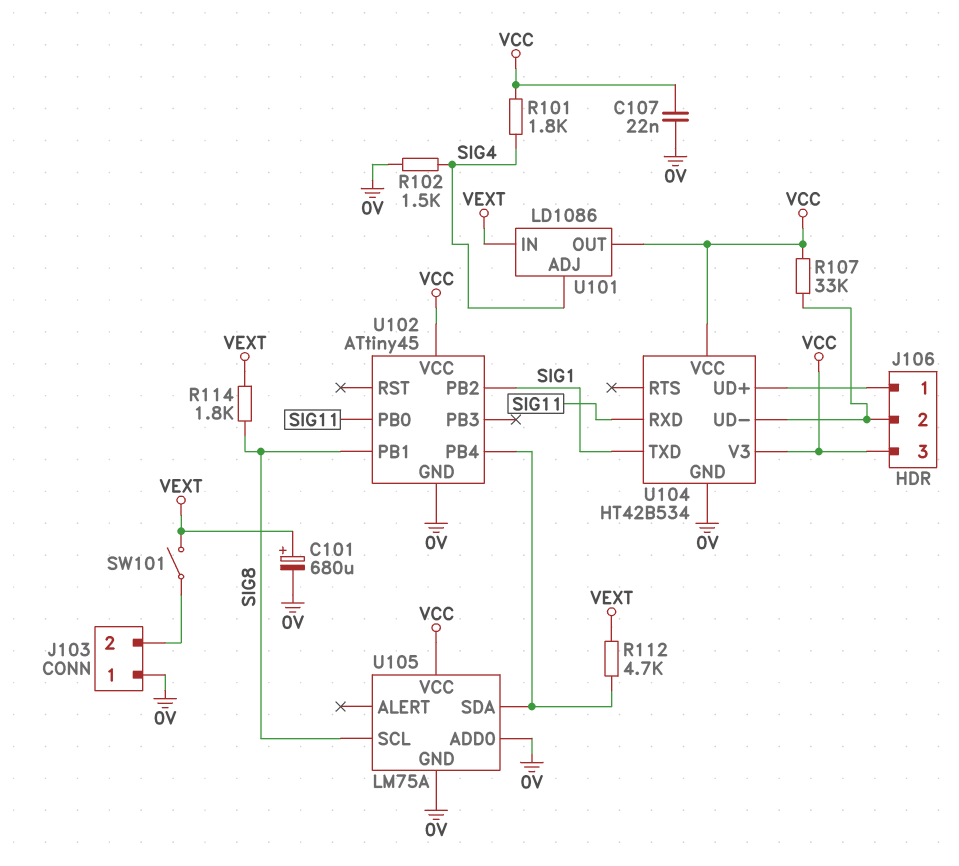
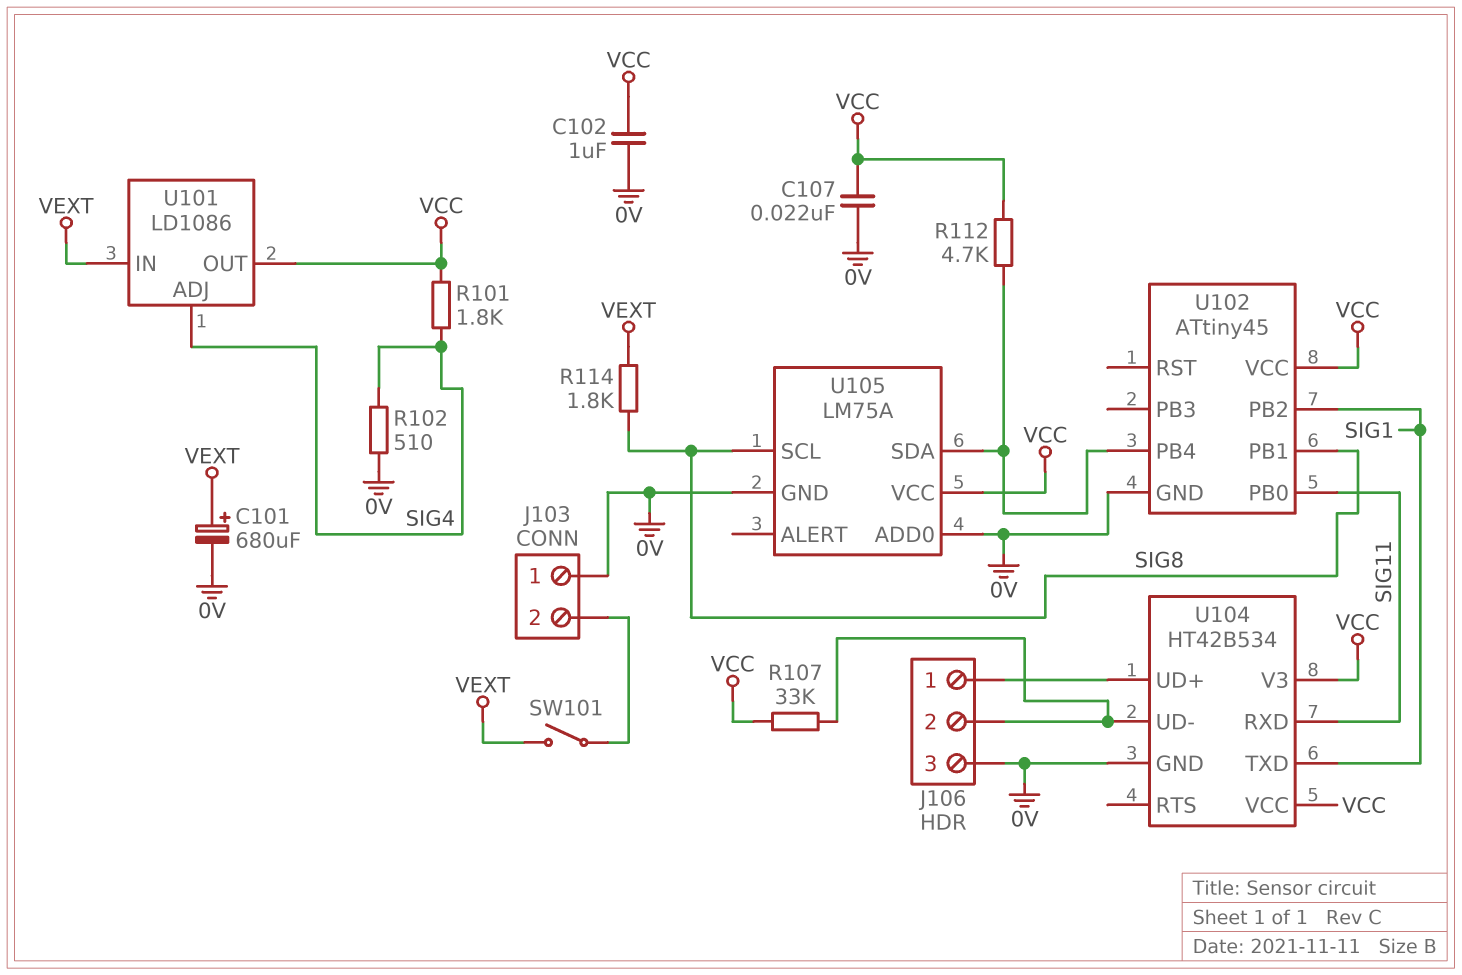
C102: none -> 1uF (0V, VCC)
J106 pin 3: VCC -> 0V
R102: 1.5k (0V, SIG4) -> 510 (0V, SIG4)
R112: 4.7k (U102/PB4, VEXT) -> 4.7k (U102/PB4, VCC)

